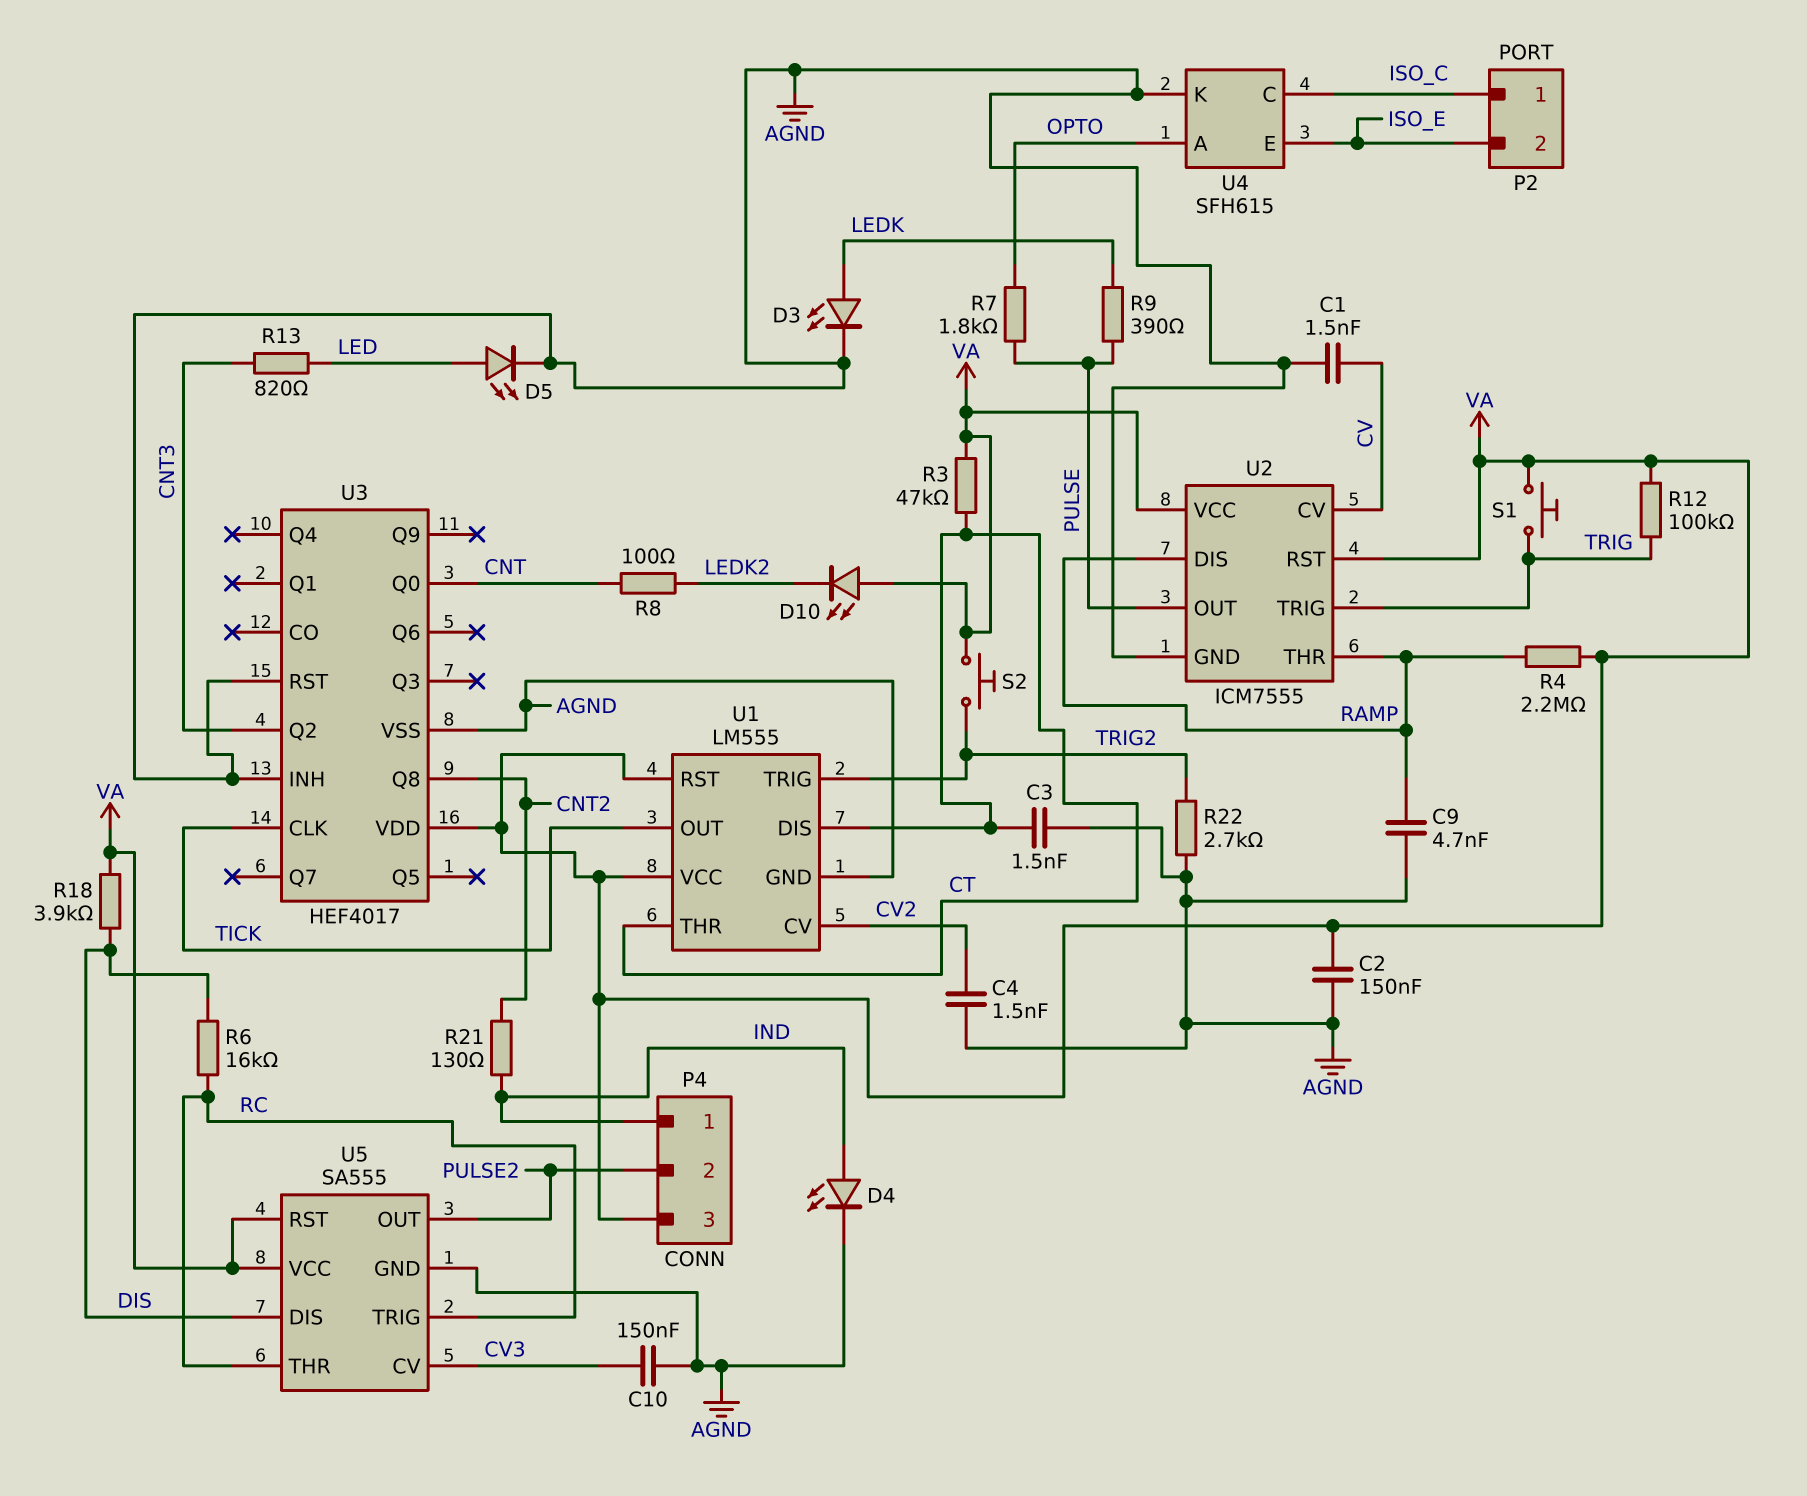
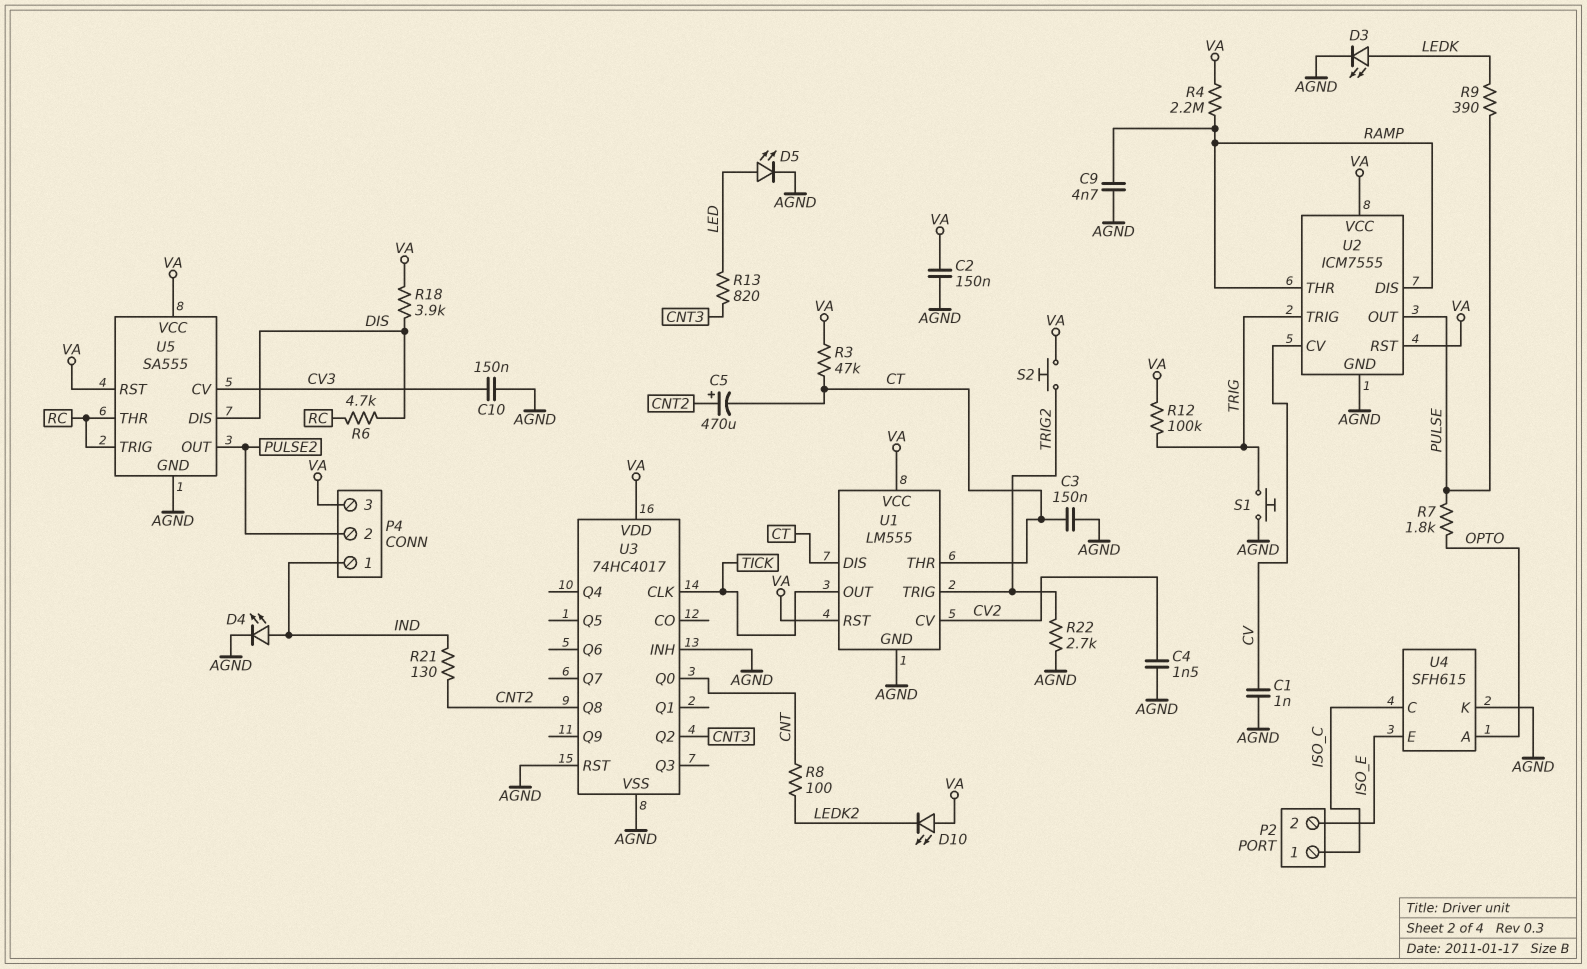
C1: 1.5nF (AGND, CV) -> 1nF (AGND, CV)
C3: 1.5nF (AGND, CT) -> 150nF (AGND, CT)
C5: none -> 470uF (plus CNT2, minus CT)
R6: 16k (DIS, RC) -> 4.7k (DIS, RC)
S1: button (TRIG, VA) -> button (AGND, TRIG)
U3: HEF4017 -> 74HC4017

